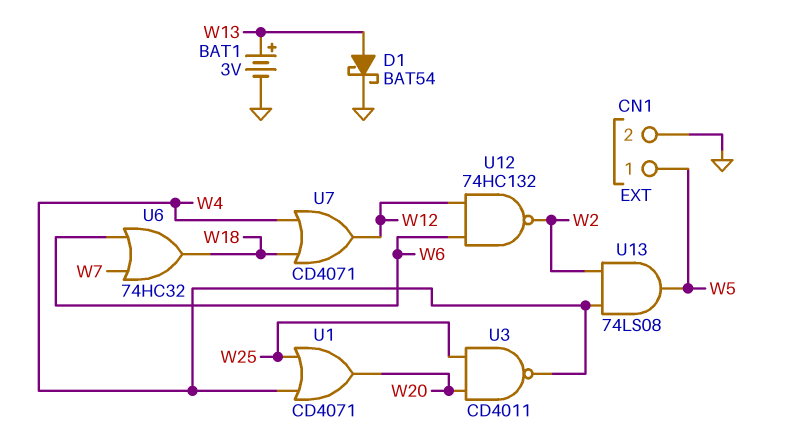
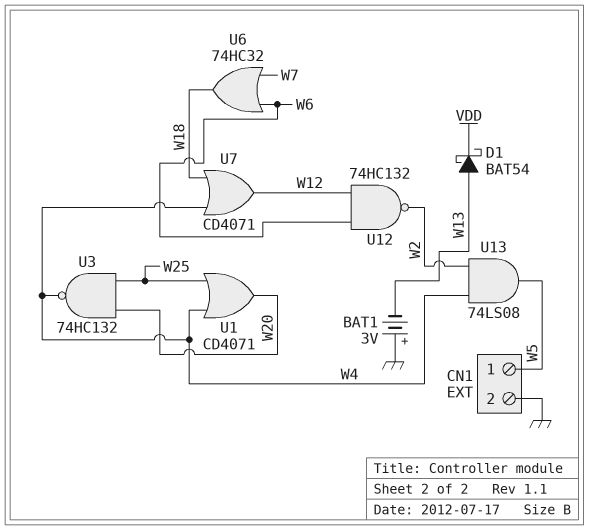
BAT1: 3V (plus W13, minus GND) -> 3V (plus GND, minus W13)
D1: schottky BAT54 (A W13, K GND) -> schottky BAT54 (A W13, K VDD)
U3: NAND CD4011 (in W20, in W25, out W4) -> NAND 74HC132 (in W20, in W25, out W4)

